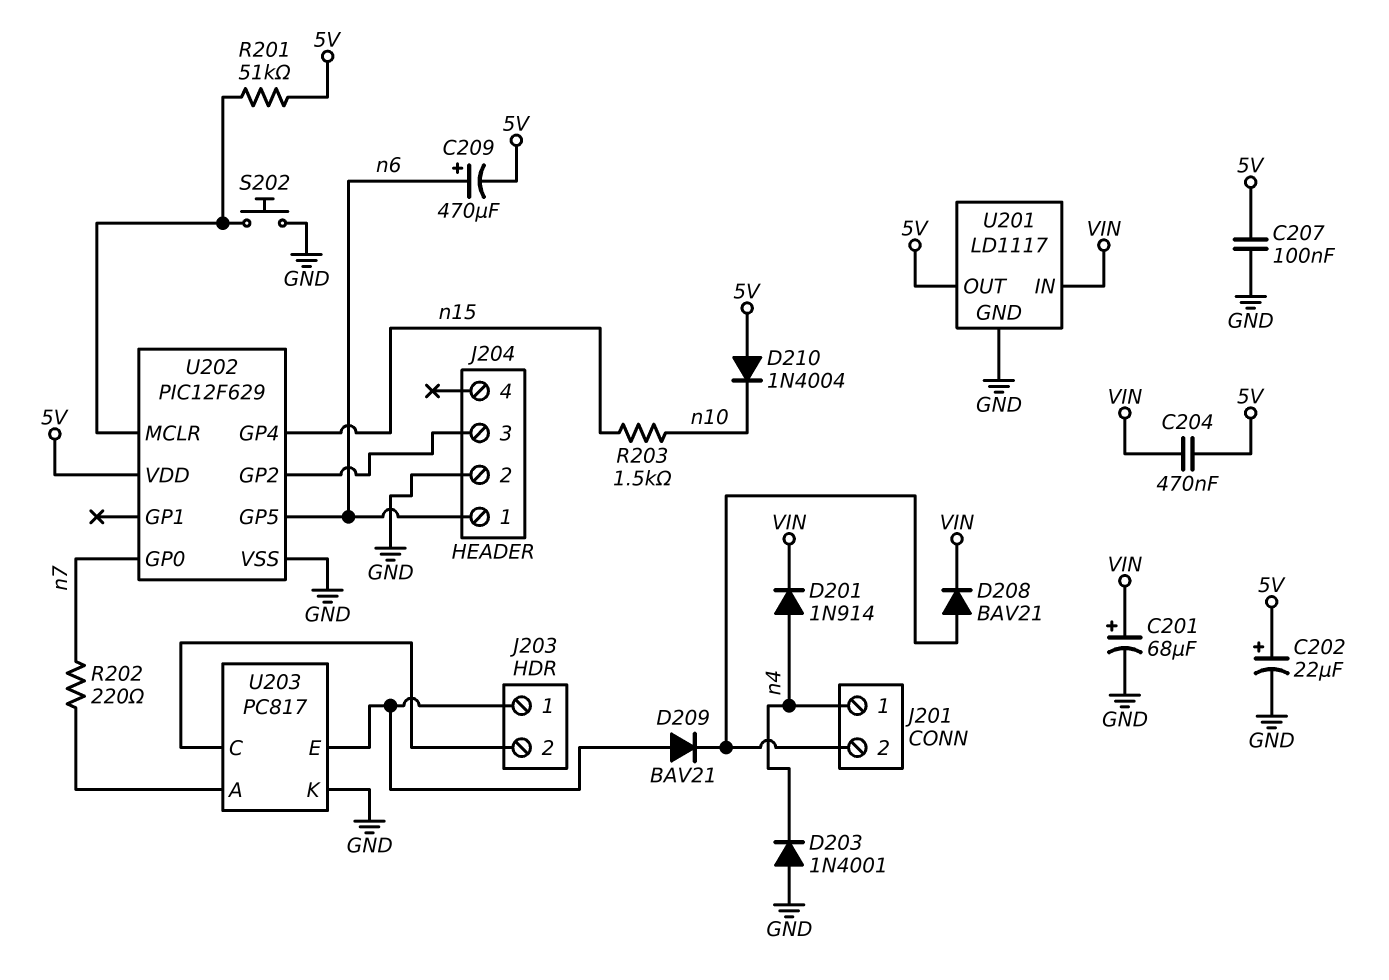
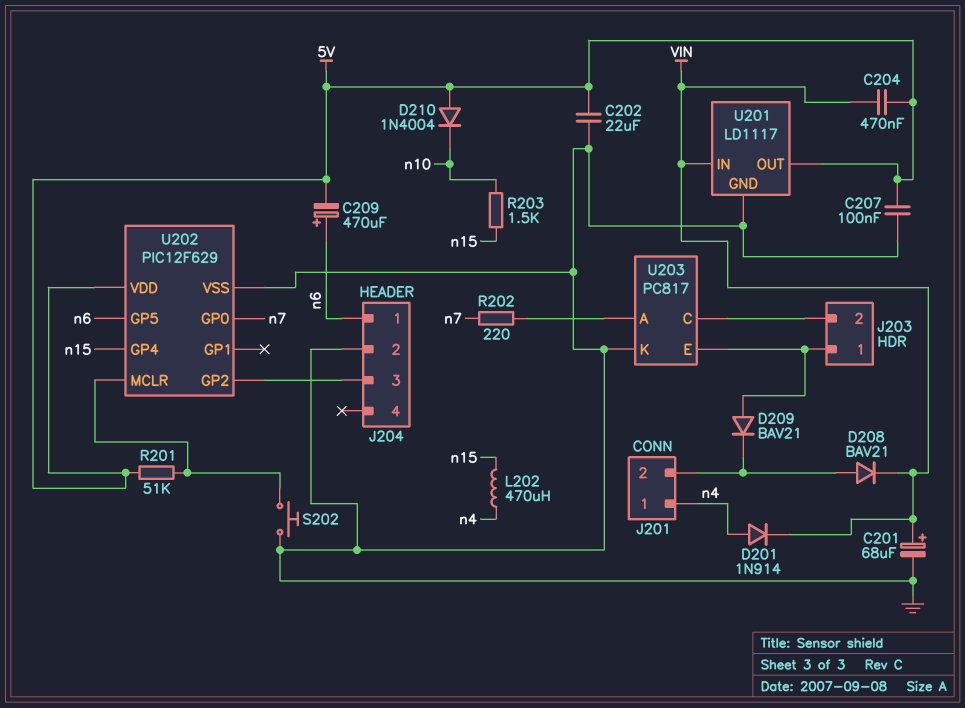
C202: 22uF (plus 5V, minus GND) -> 22uF (5V, GND)
D203: diode 1N4001 (A GND, K n4) -> none
L202: none -> 470uH (n4, n15)

